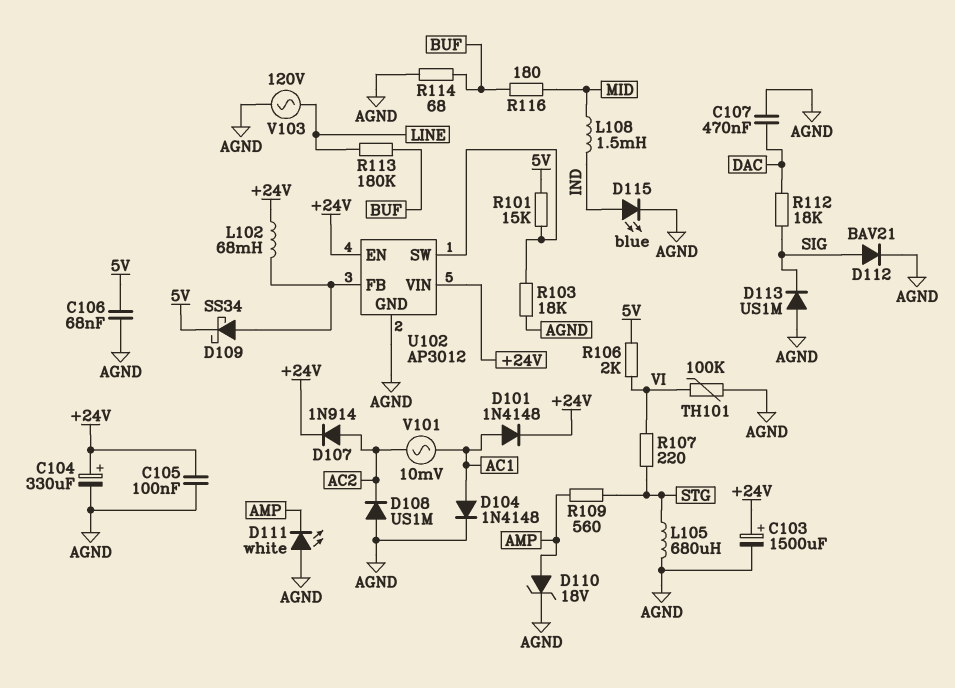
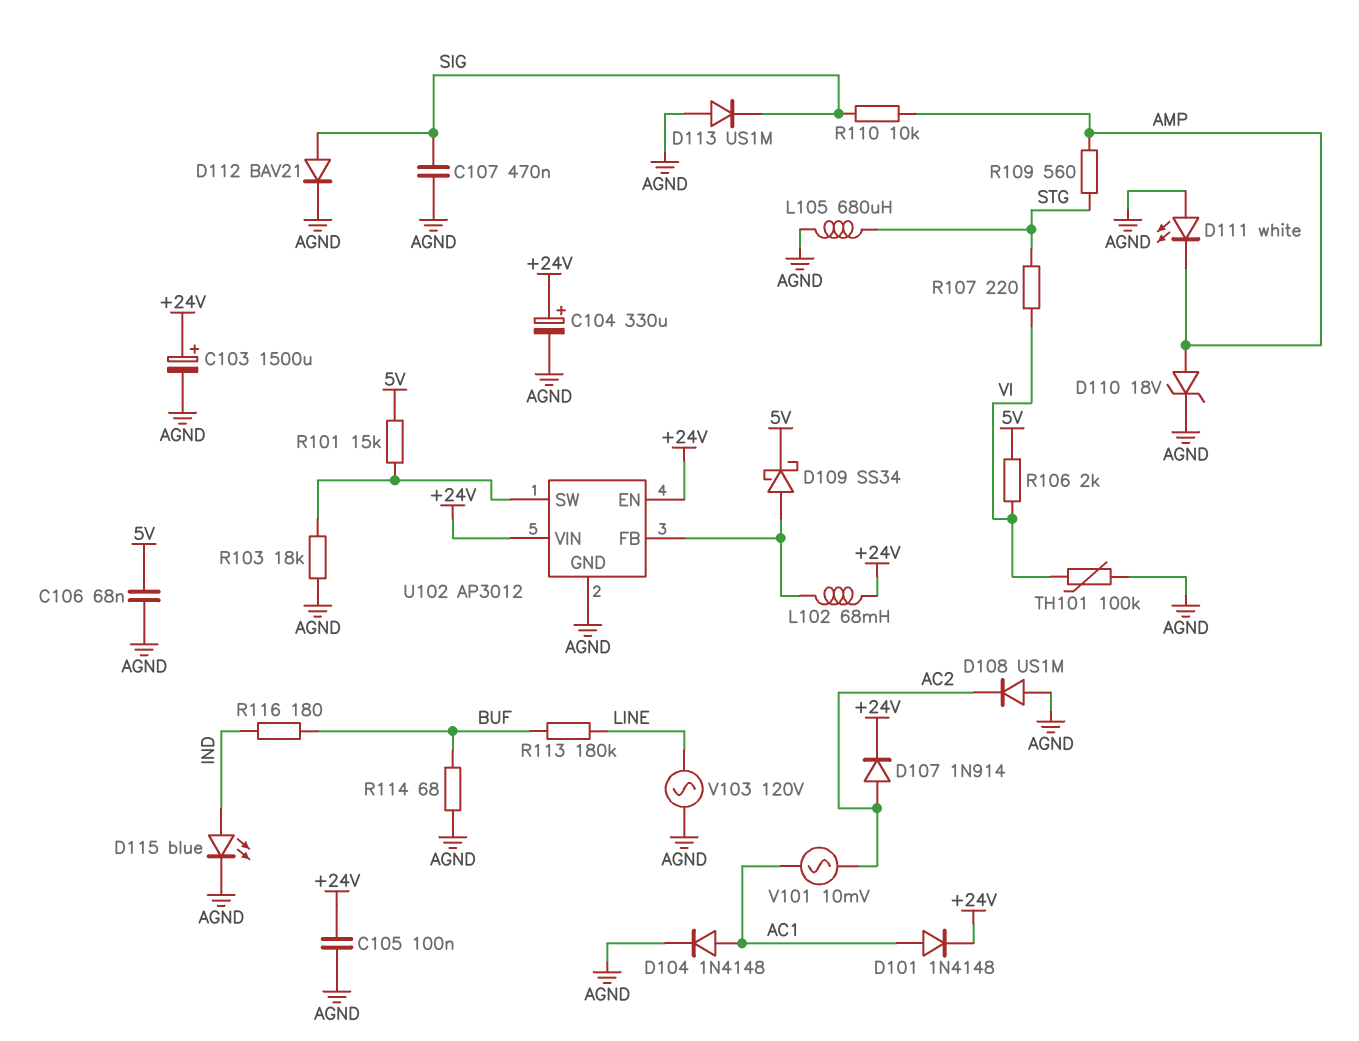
C107: 470nF (AGND, DAC) -> 470nF (AGND, SIG)
L108: 1.5mH (IND, MID) -> none
R110: none -> 10k (AMP, SIG)
R112: 18k (DAC, SIG) -> none
R116: 180 (BUF, MID) -> 180 (BUF, IND)

